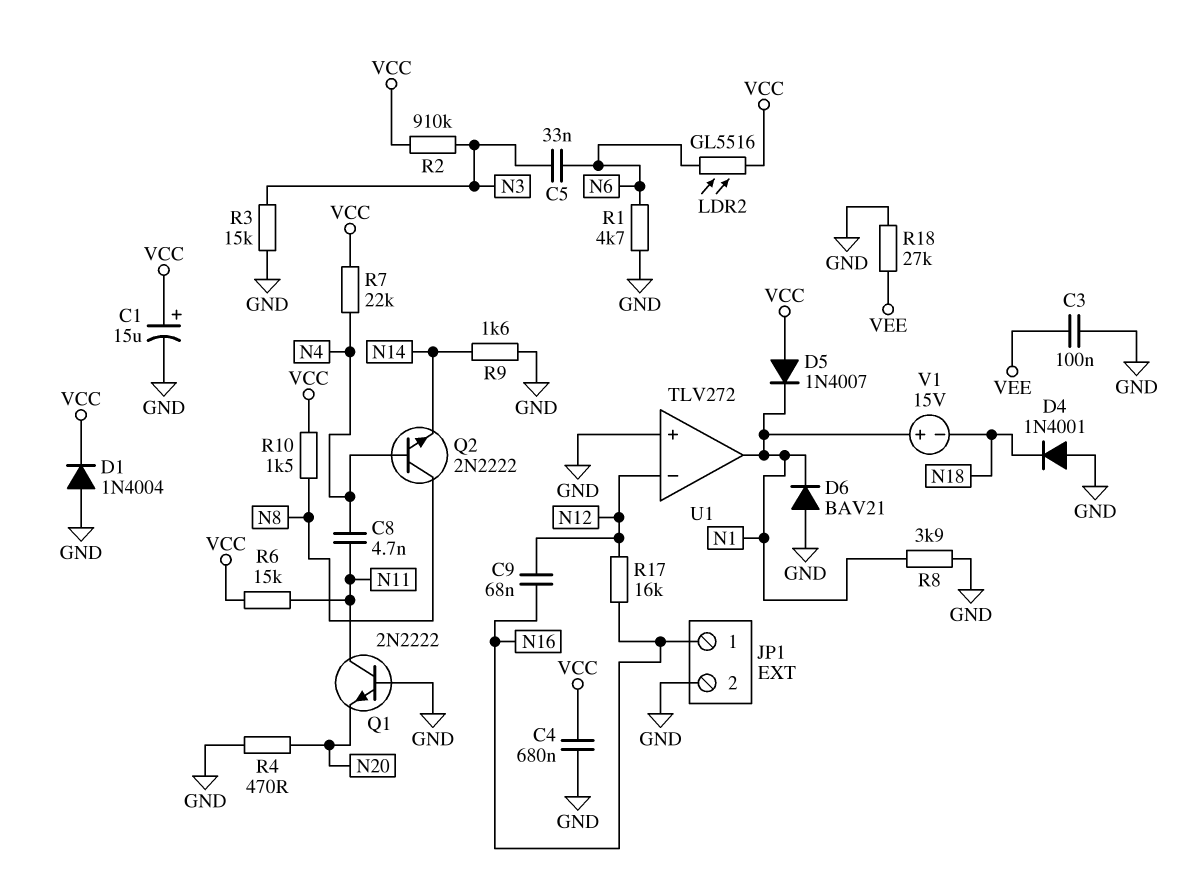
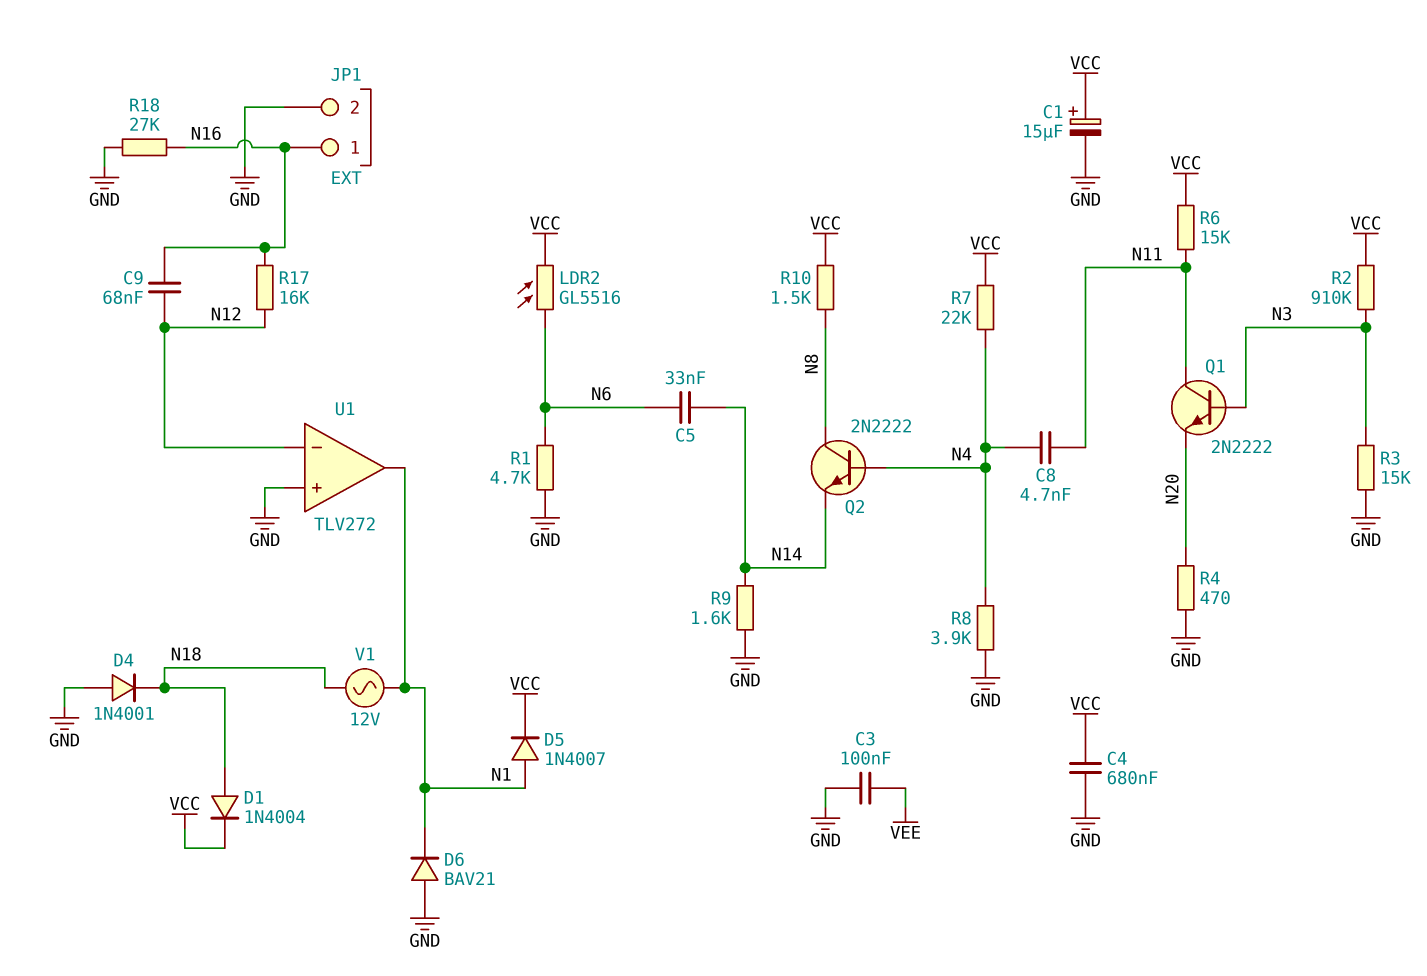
C5: 33nF (N3, N6) -> 33nF (N6, N14)
D1: diode 1N4004 (A GND, K VCC) -> diode 1N4004 (A N18, K VCC)
D5: diode 1N4007 (A VCC, K N1) -> diode 1N4007 (A N1, K VCC)
Q1: NPN 2N2222 (B GND, C N11, E N20) -> NPN 2N2222 (B N3, C N11, E N20)
R8: 3.9k (GND, N1) -> 3.9k (GND, N4)
R18: 27k (GND, VEE) -> 27k (GND, N16)
V1: 15V (plus N1, minus N18) -> AC 12V (N1, N18)

